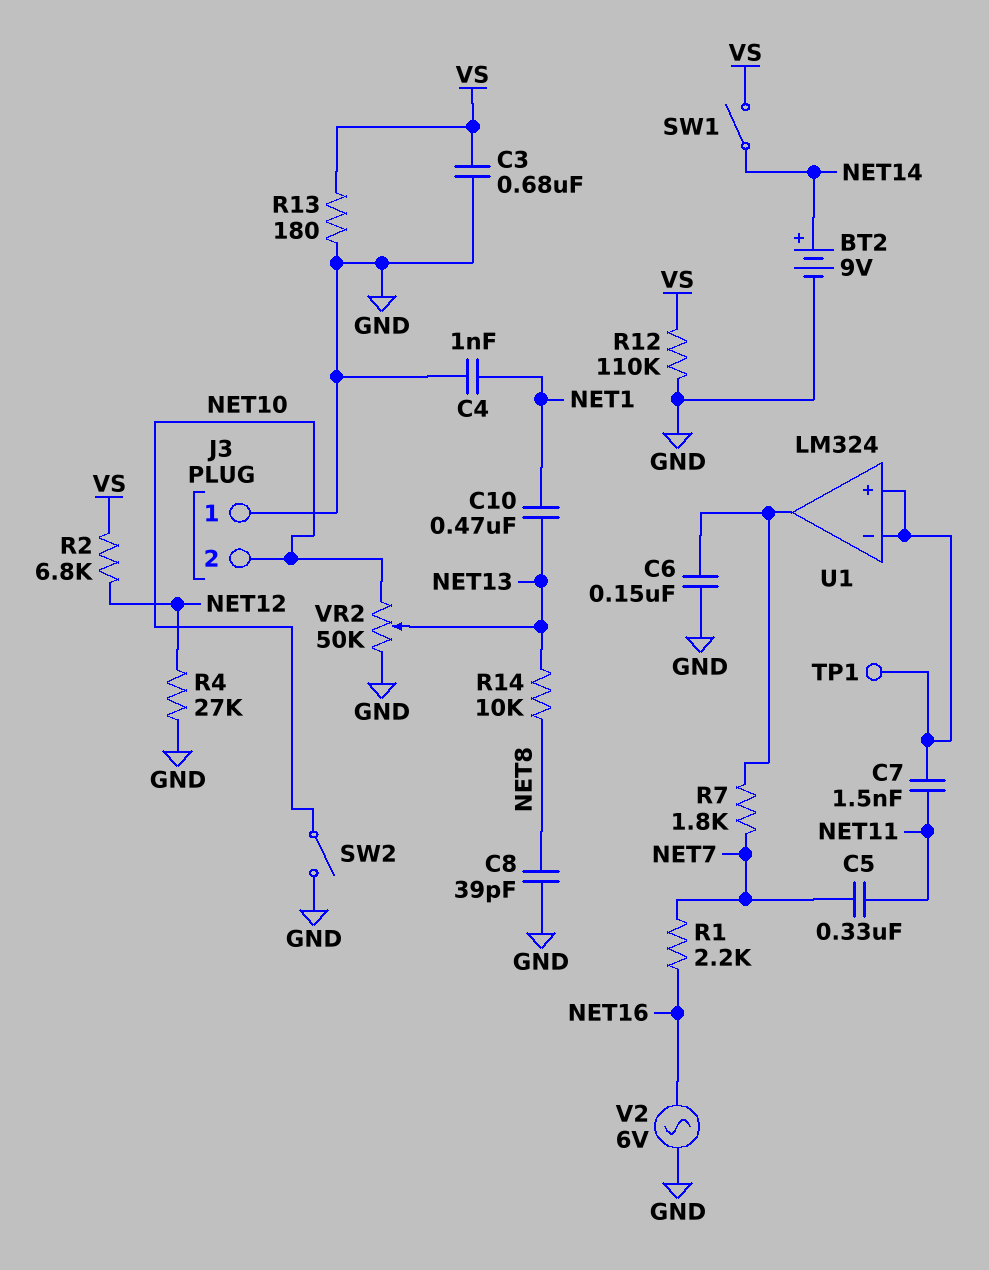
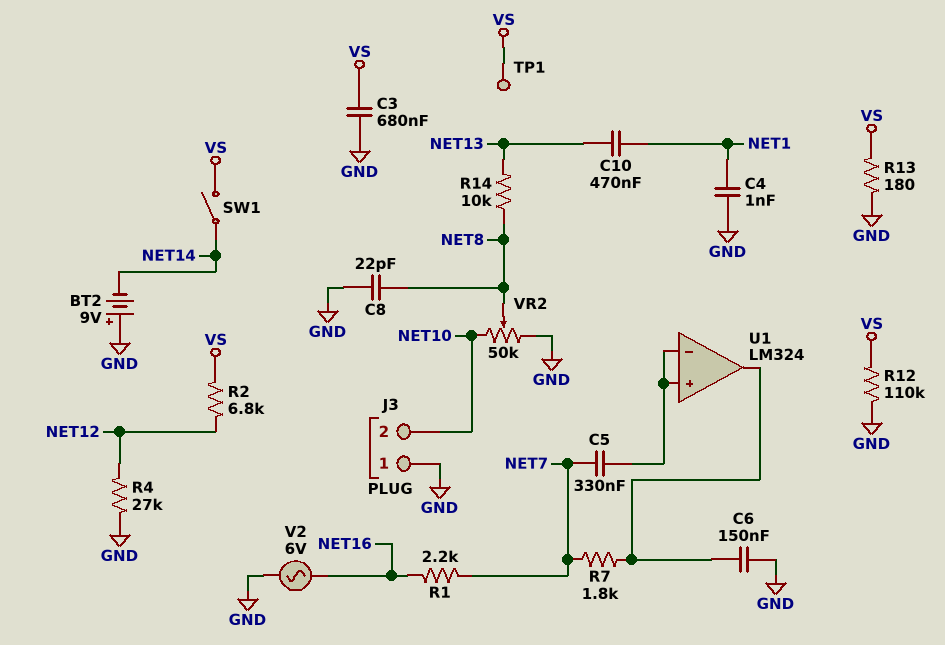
BT2: 9V (plus NET14, minus GND) -> 9V (plus GND, minus NET14)
C5: 330nF (NET7, NET11) -> 330nF (NET7, U1/in+)
C7: 1.5nF (NET11, U1/in+) -> none
C8: 39pF (GND, NET8) -> 22pF (GND, NET8)
SW2: switch (GND, NET10) -> none
TP1: test point (U1/in+) -> test point (VS)
VR2: 50k (GND, NET10, wiper NET13) -> 50k (GND, NET10, wiper NET8)

